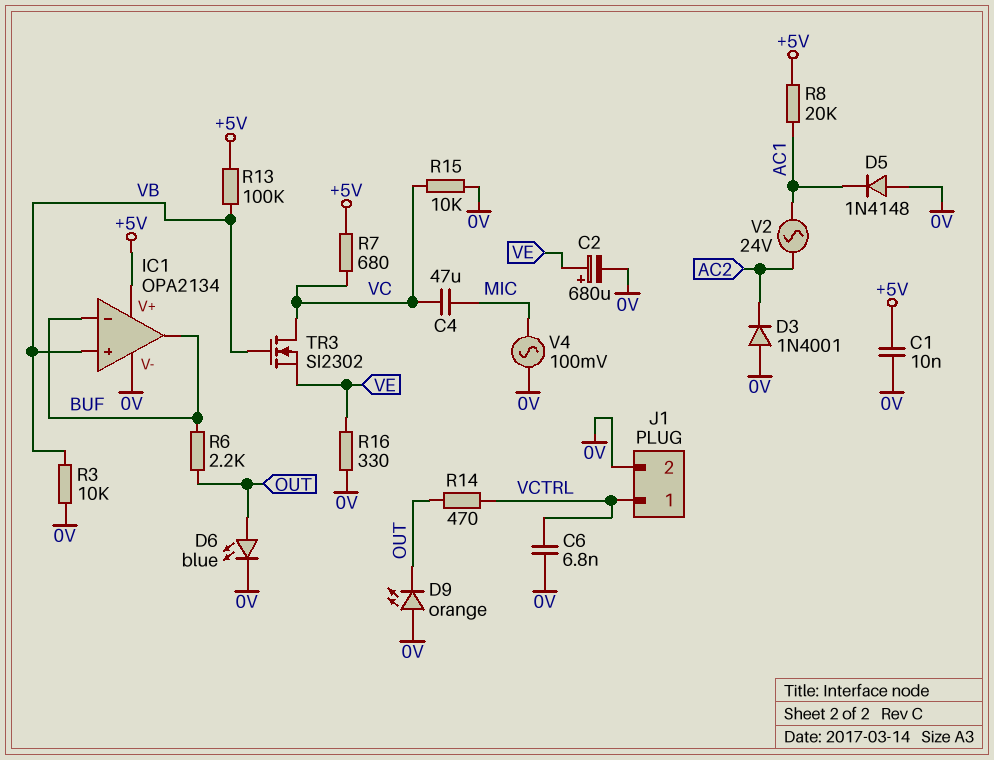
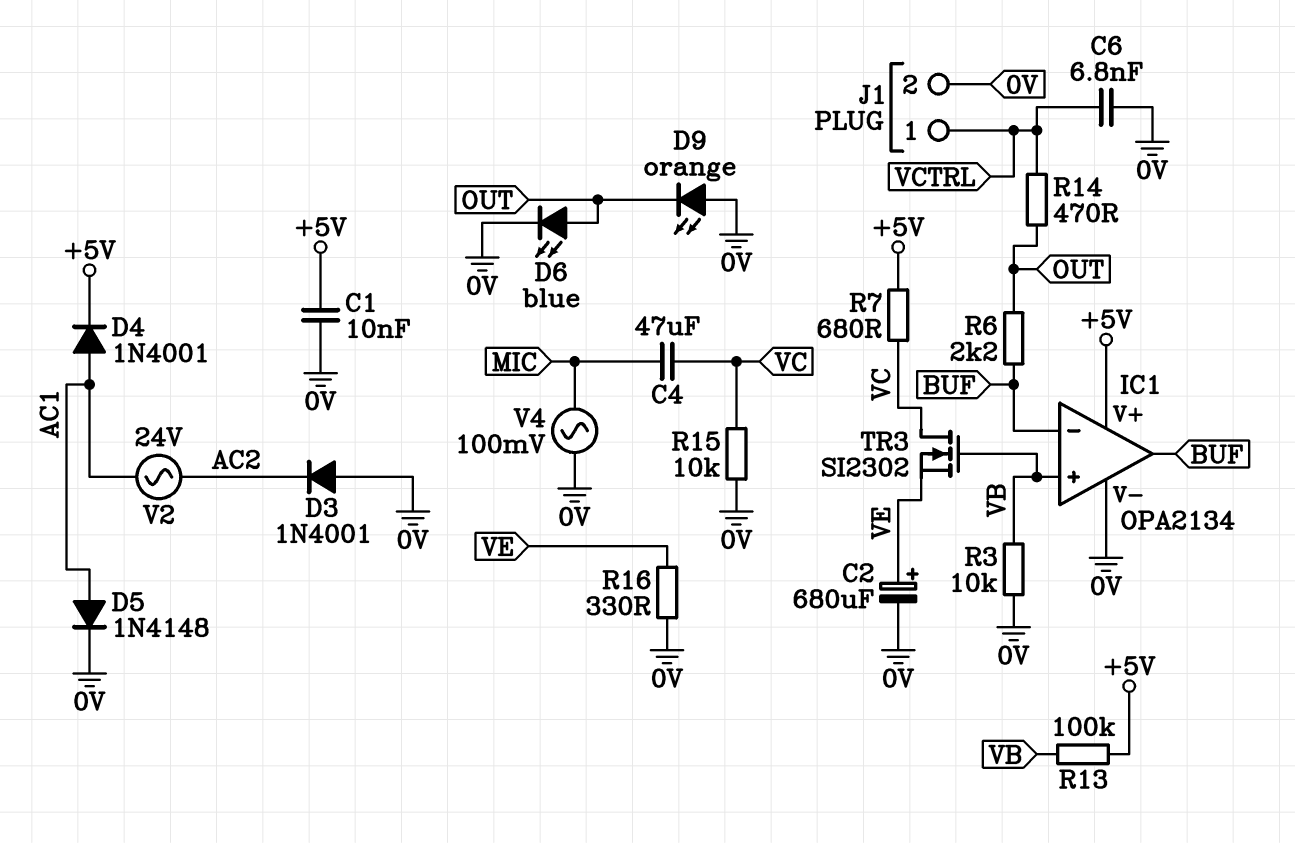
D4: none -> diode 1N4001 (A AC1, K +5V)
D5: diode 1N4148 (A 0V, K AC1) -> diode 1N4148 (A AC1, K 0V)
R8: 20k (+5V, AC1) -> none

